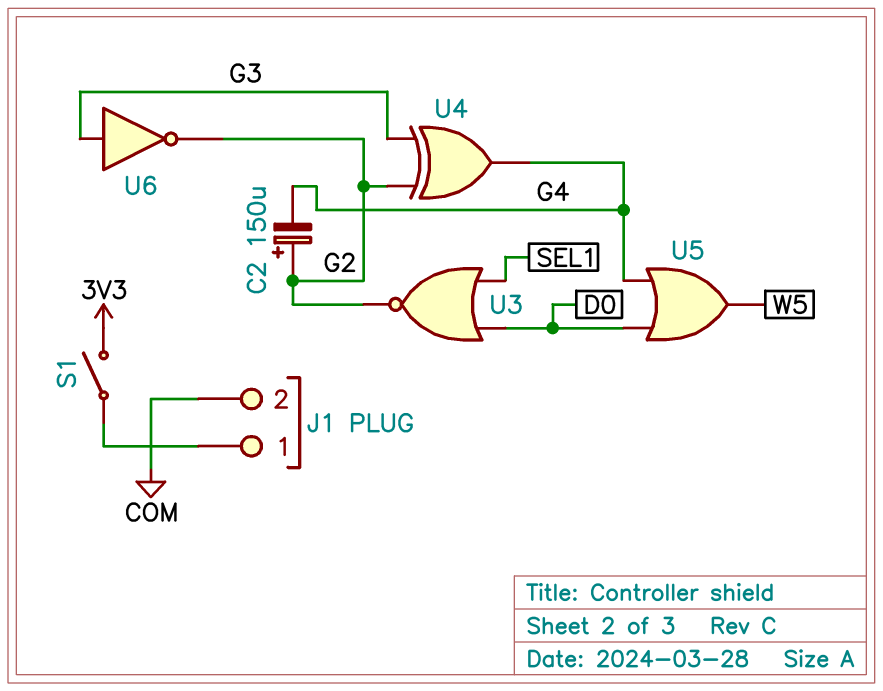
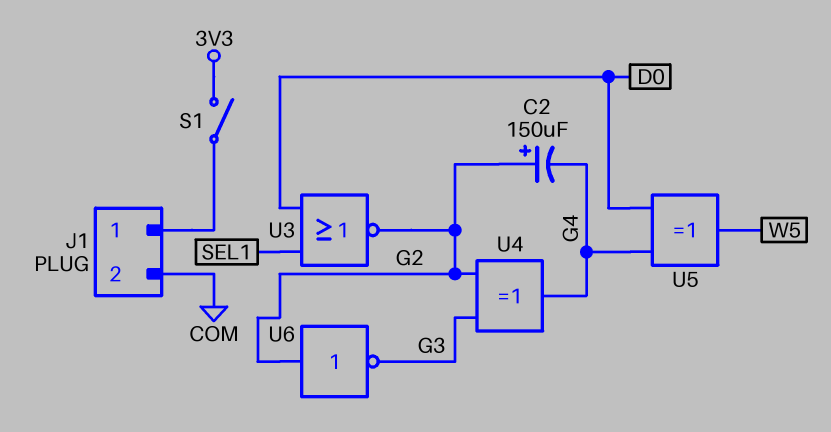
U5: OR (in D0, in G4, out W5) -> XOR (in D0, in G4, out W5)
U6: NOT (in G3, out G2) -> NOT (in G2, out G3)

